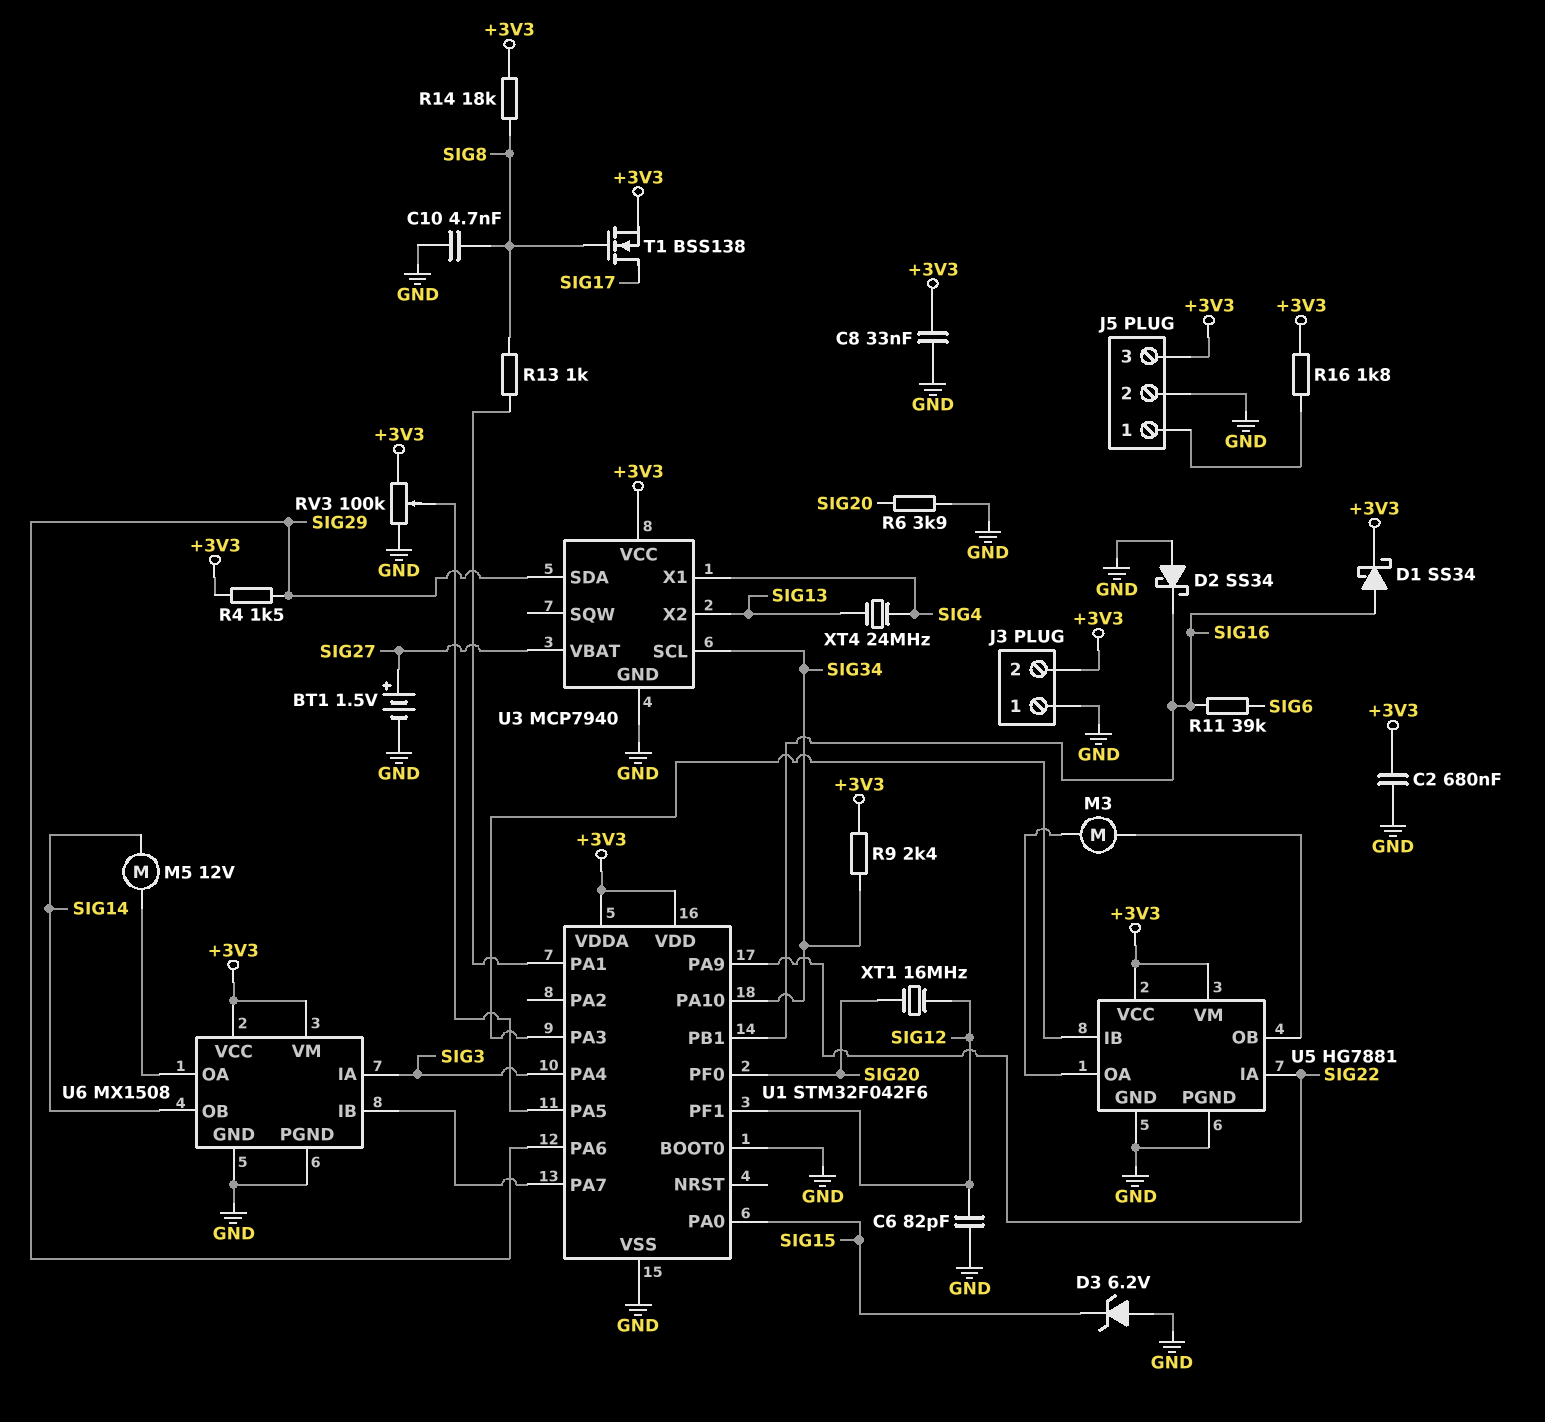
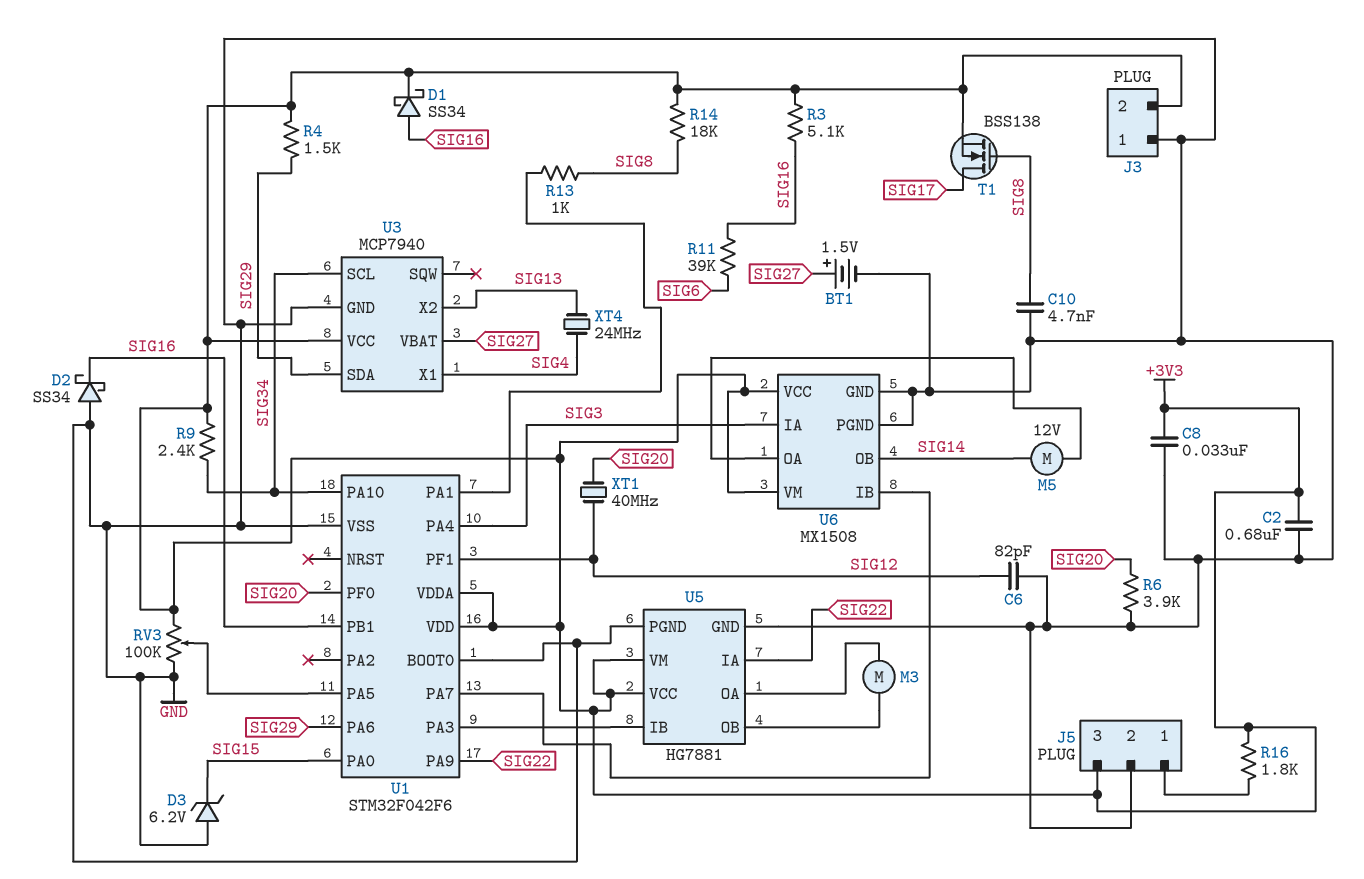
R3: none -> 5.1k (+3V3, SIG16)
XT1: 16MHz (SIG12, SIG20) -> 40MHz (SIG12, SIG20)

